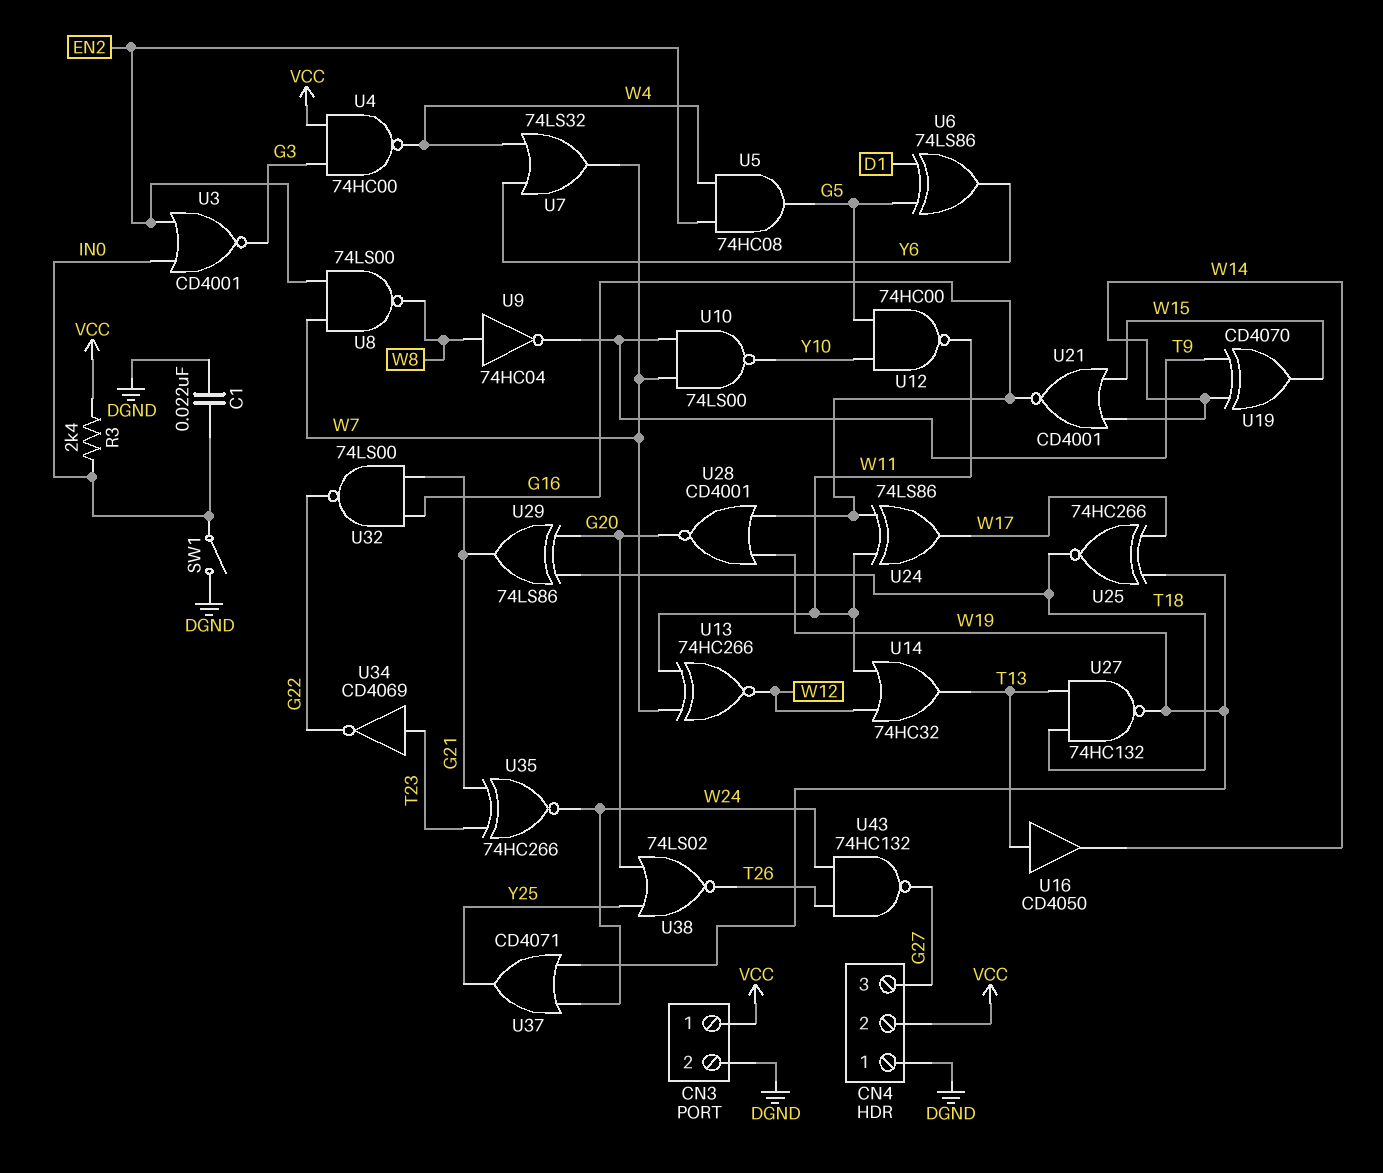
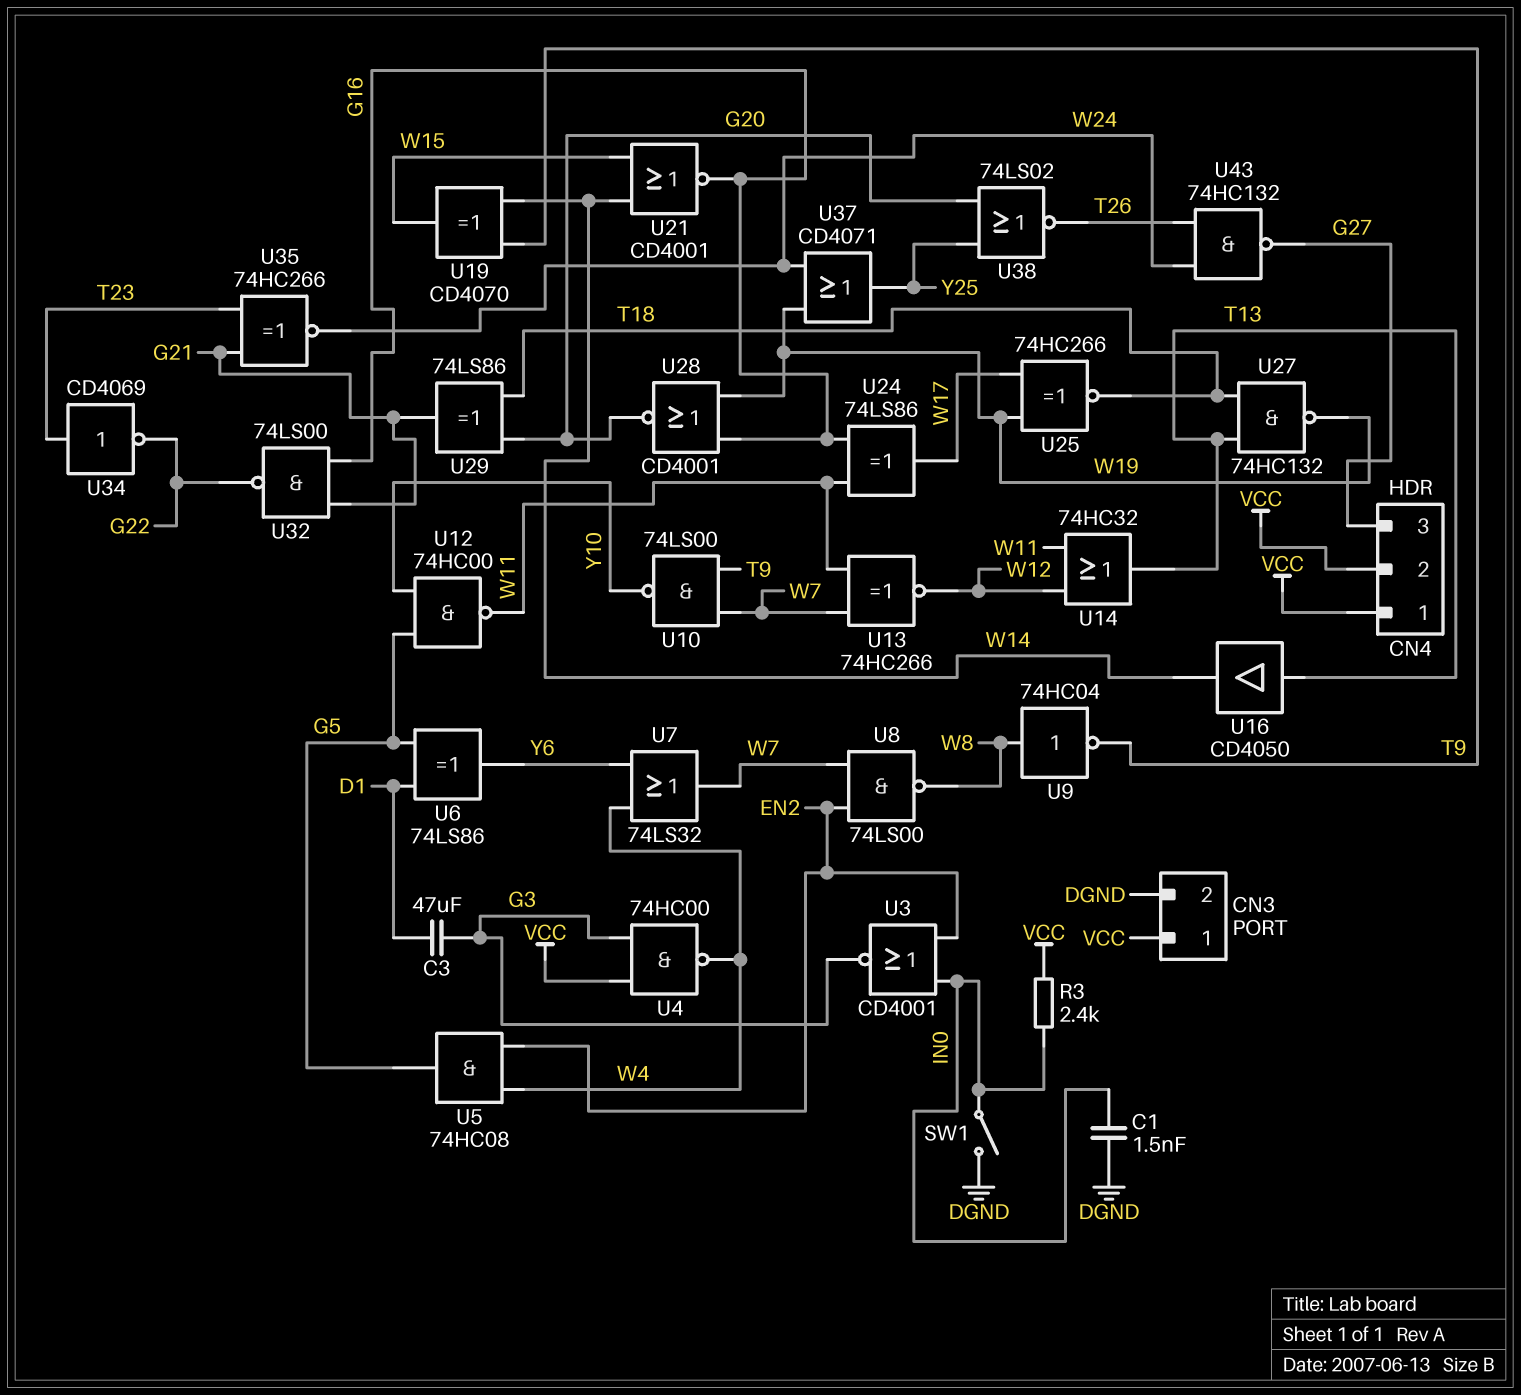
C1: 22nF (DGND, IN0) -> 1.5nF (DGND, IN0)
C3: none -> 47uF (D1, G3)
CN4 pin 1: DGND -> VCC

